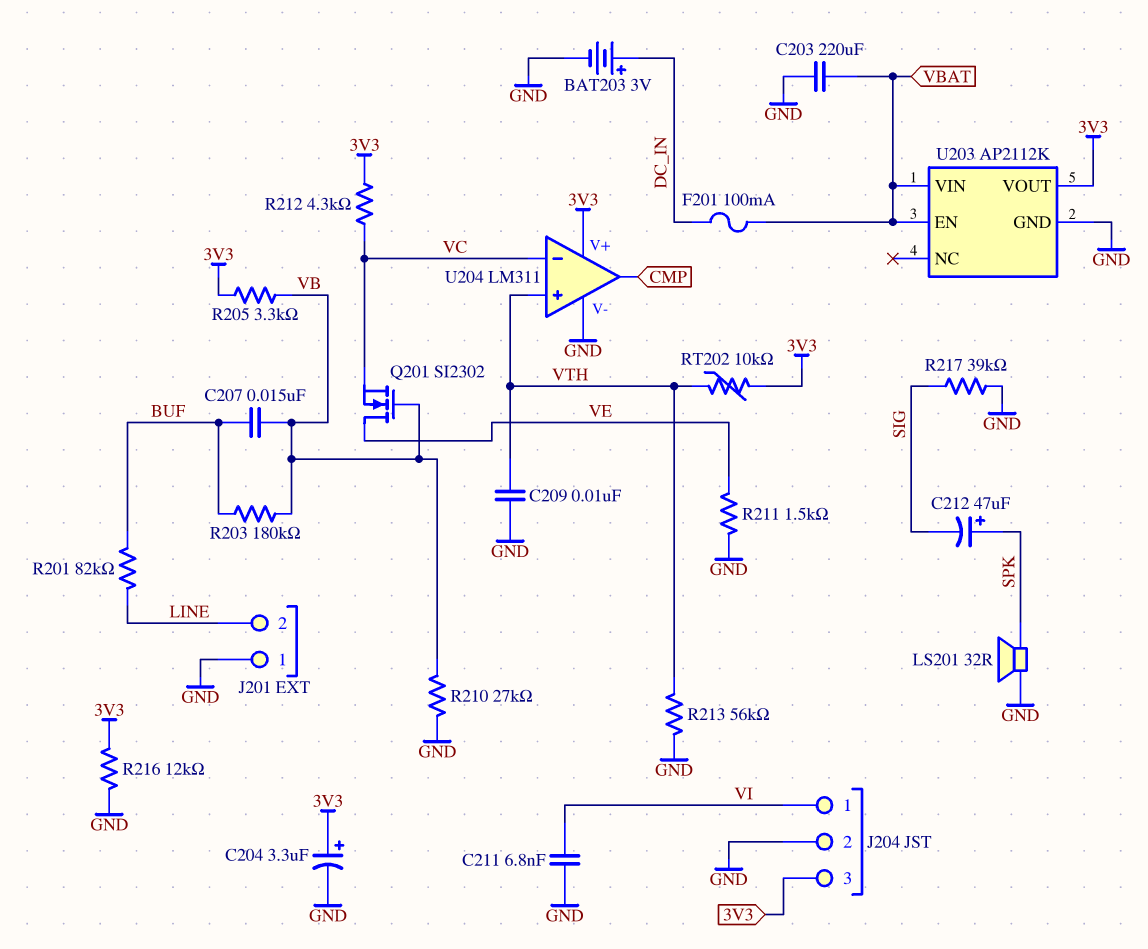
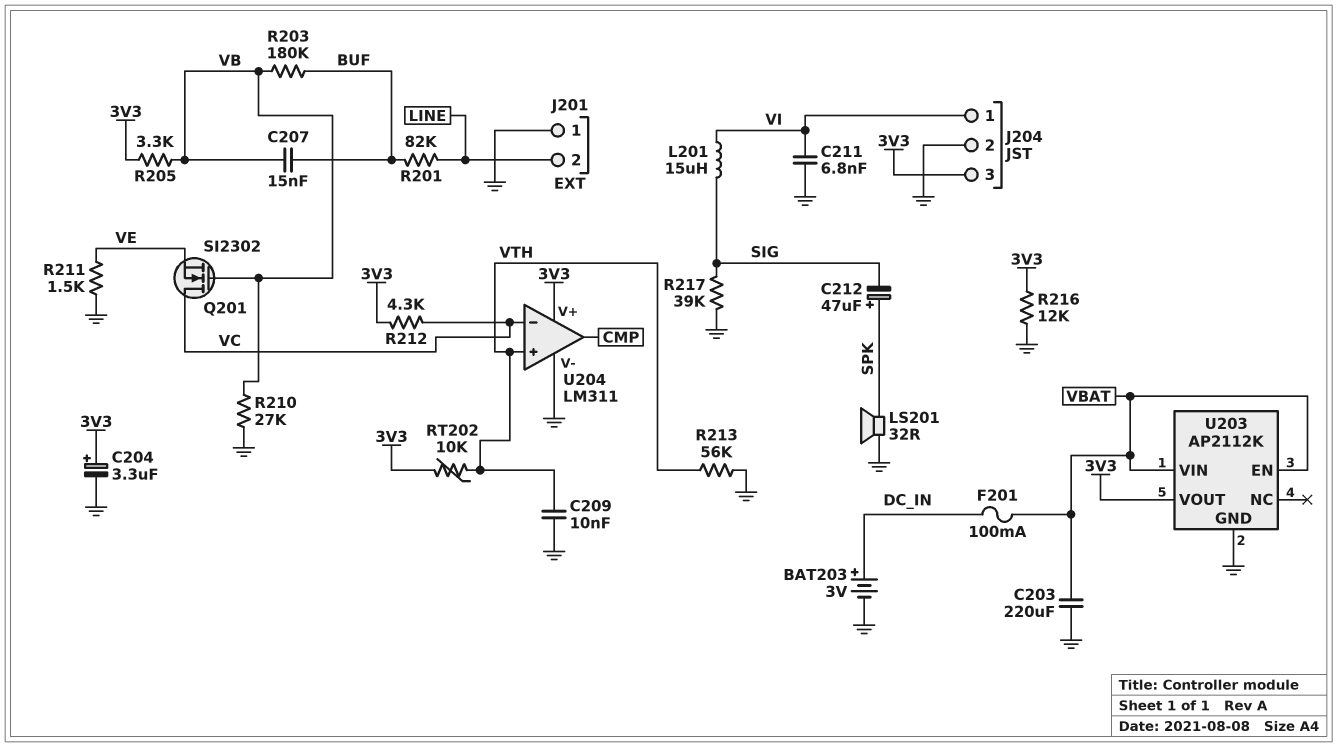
L201: none -> 15uH (SIG, VI)
Q201: NMOS SI2302 (G VB, D VE, S VC) -> NMOS SI2302 (G VB, D VC, S VE)

